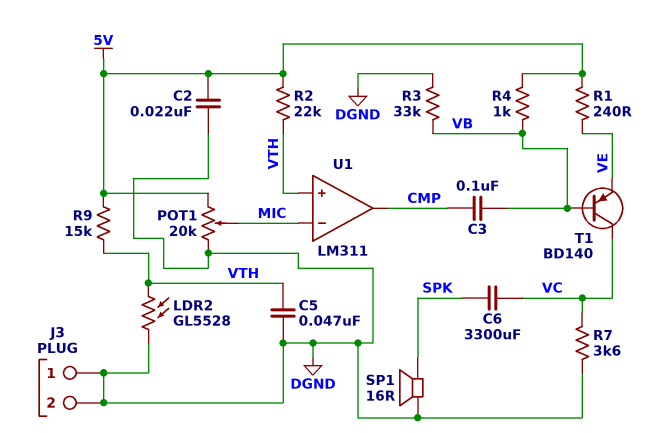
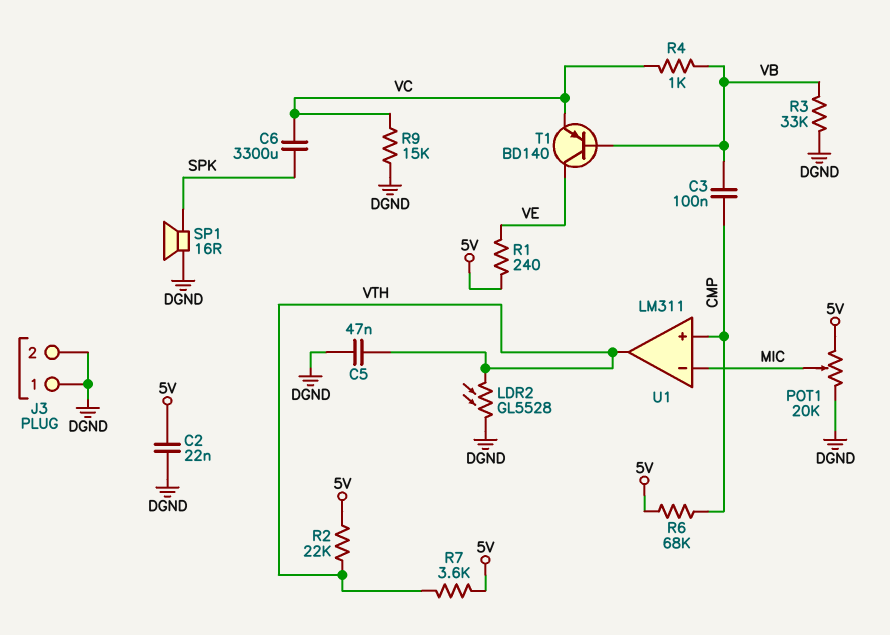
R4: 1k (5V, VB) -> 1k (VB, VC)
R6: none -> 68k (5V, CMP)
R7: 3.6k (DGND, VC) -> 3.6k (5V, VTH)
R9: 15k (5V, VTH) -> 15k (DGND, VC)
T1: PNP BD140 (B VB, C VC, E VE) -> PNP BD140 (B VB, C VE, E VC)
U1 pin in+: VTH -> CMP
U1 pin out: CMP -> VTH

